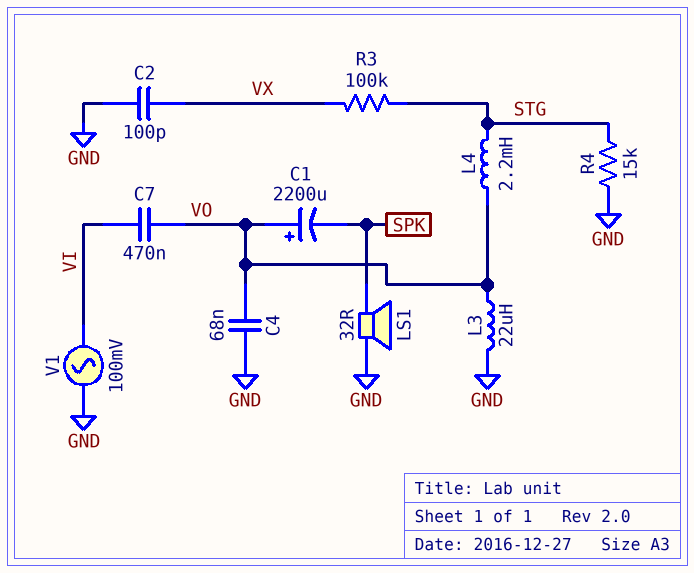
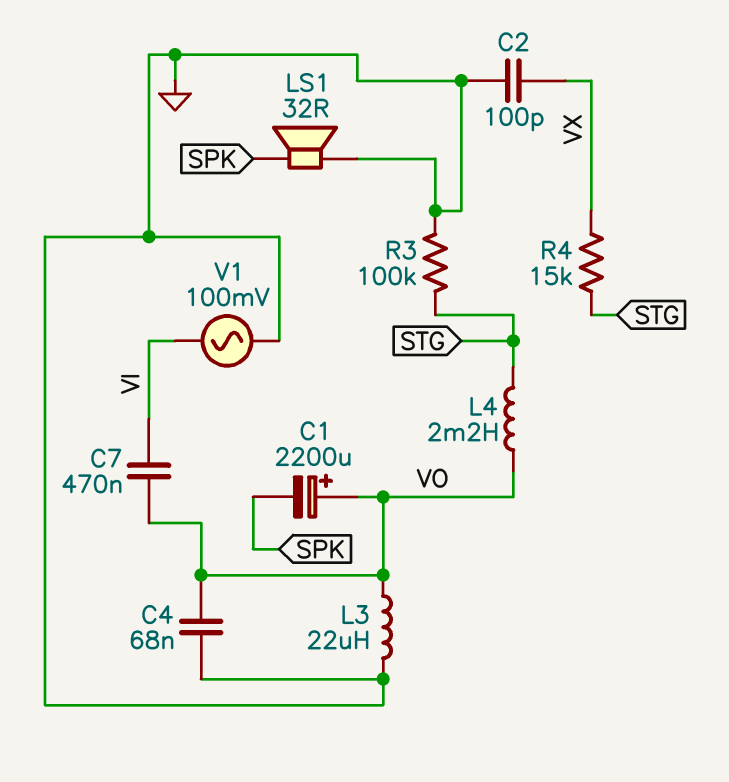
R3: 100k (STG, VX) -> 100k (GND, STG)
R4: 15k (GND, STG) -> 15k (STG, VX)

